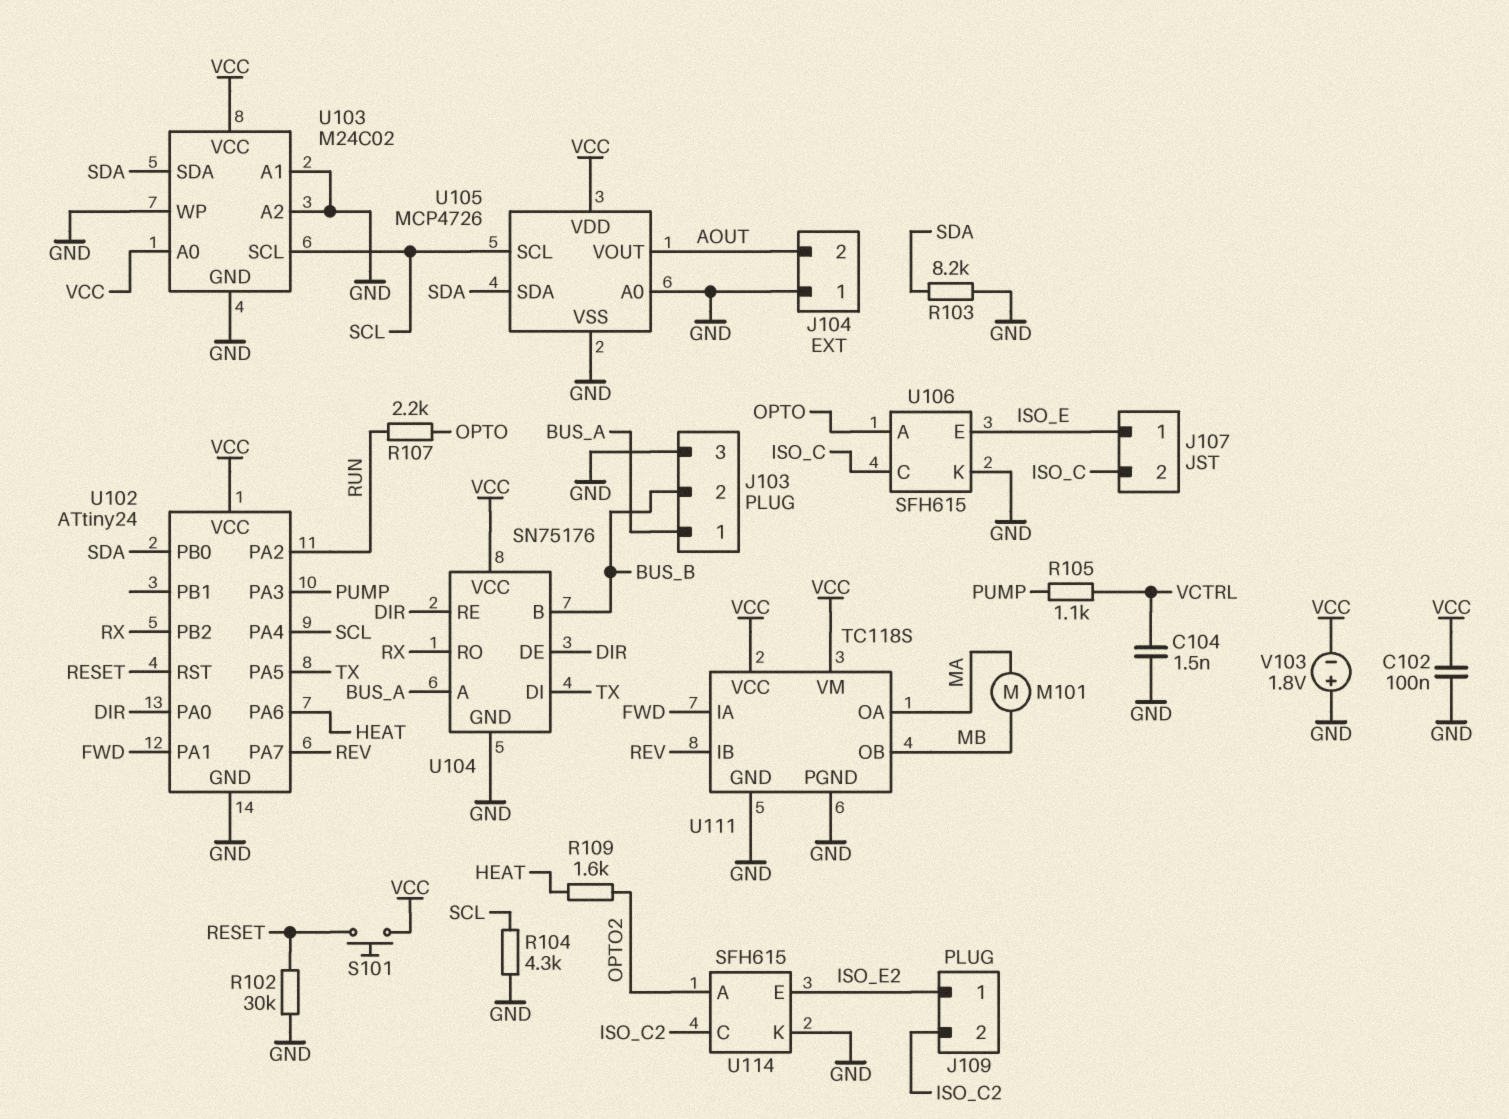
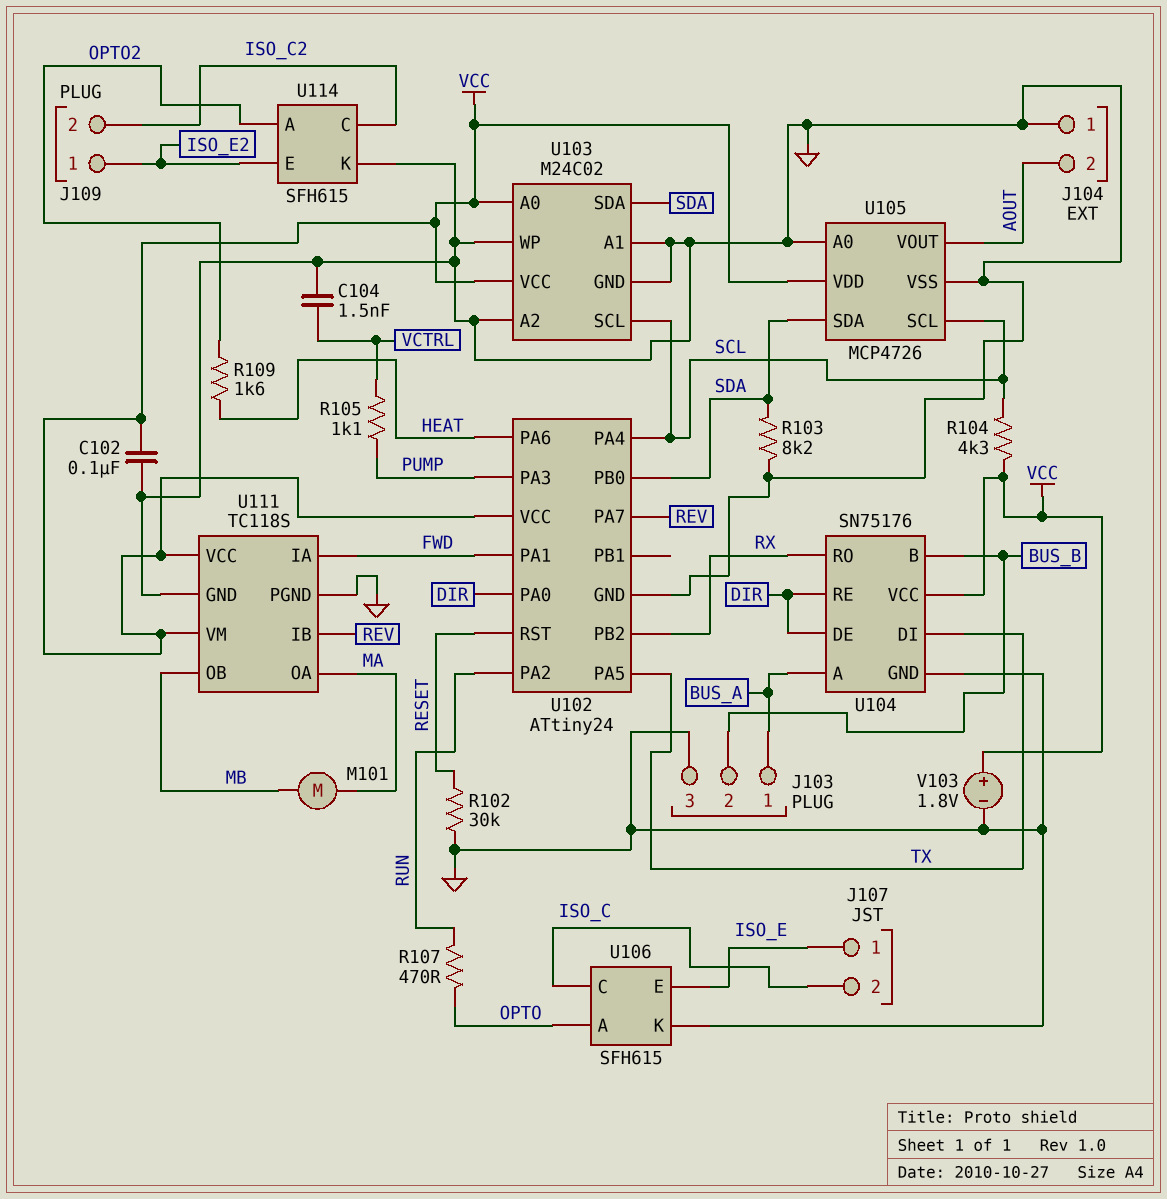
R104: 4.3k (GND, SCL) -> 4.3k (SCL, VCC)
R107: 2.2k (OPTO, RUN) -> 470 (OPTO, RUN)
S101: button (RESET, VCC) -> none
V103: 1.8V (plus GND, minus VCC) -> 1.8V (plus VCC, minus GND)

